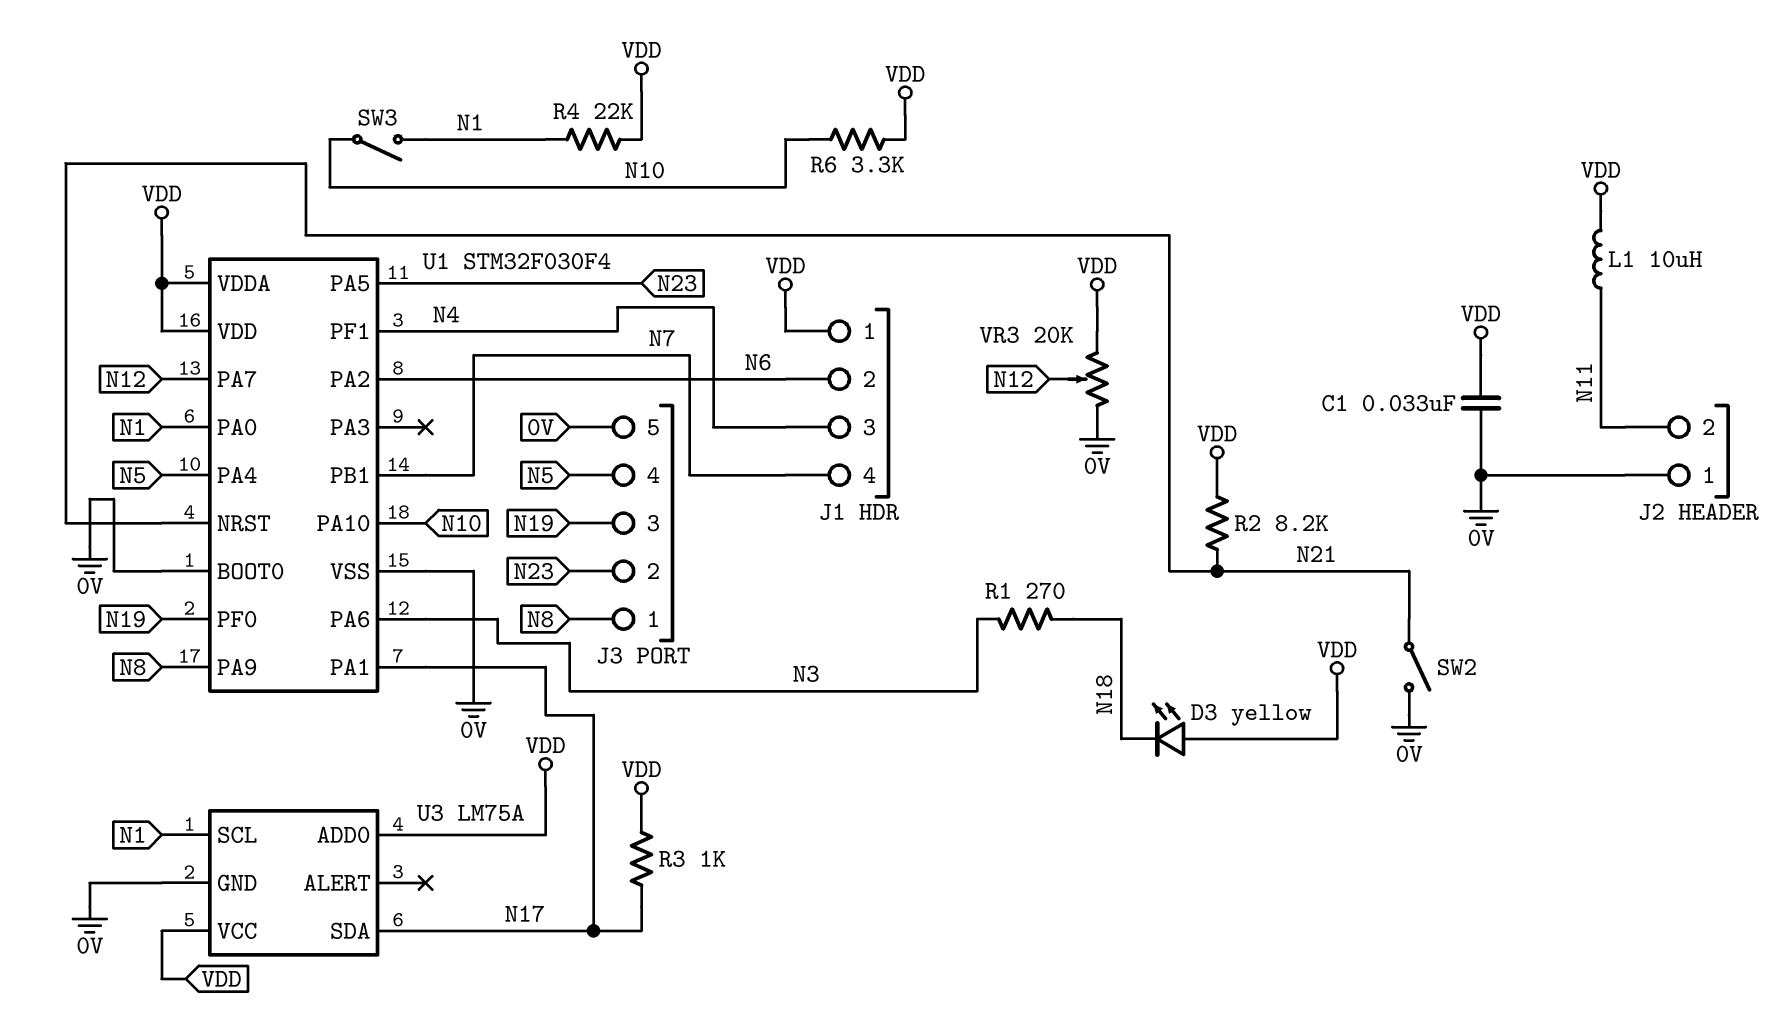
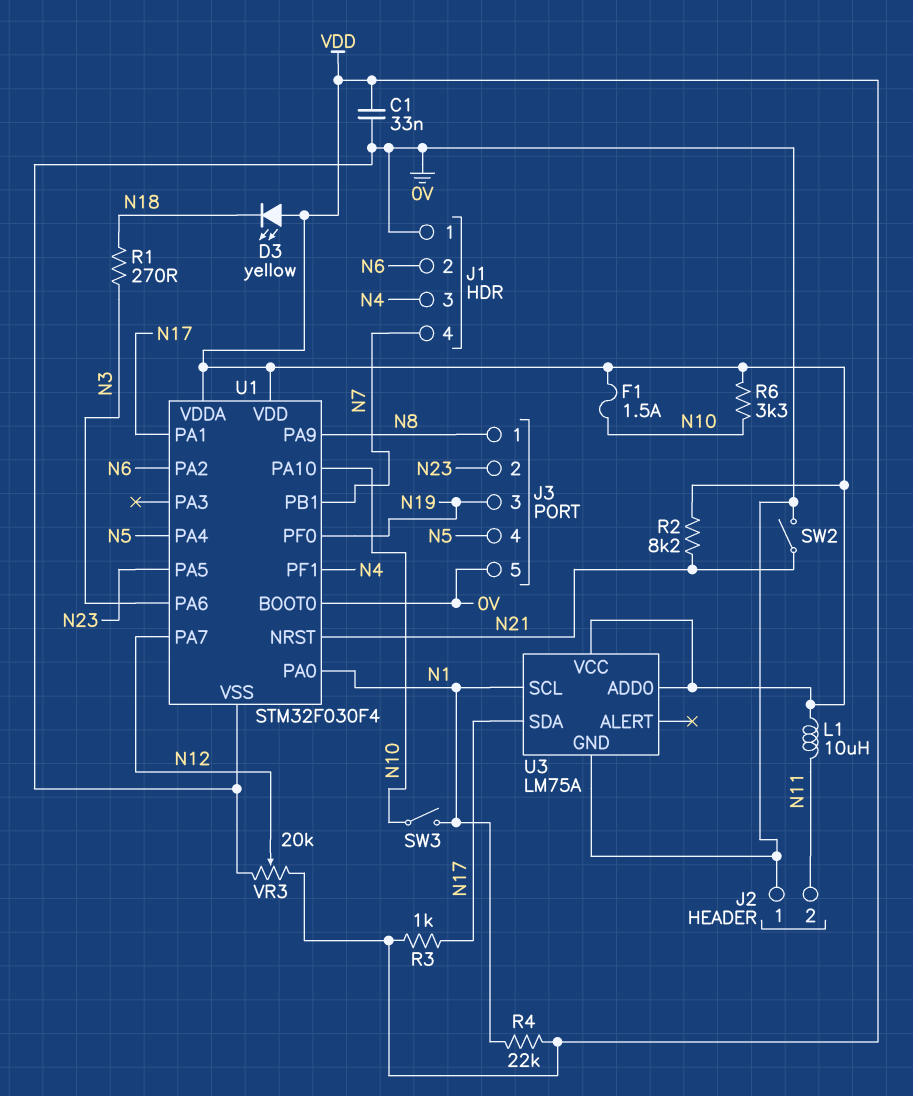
F1: none -> 1.5A (N10, VDD)
J1 pin 1: VDD -> 0V

